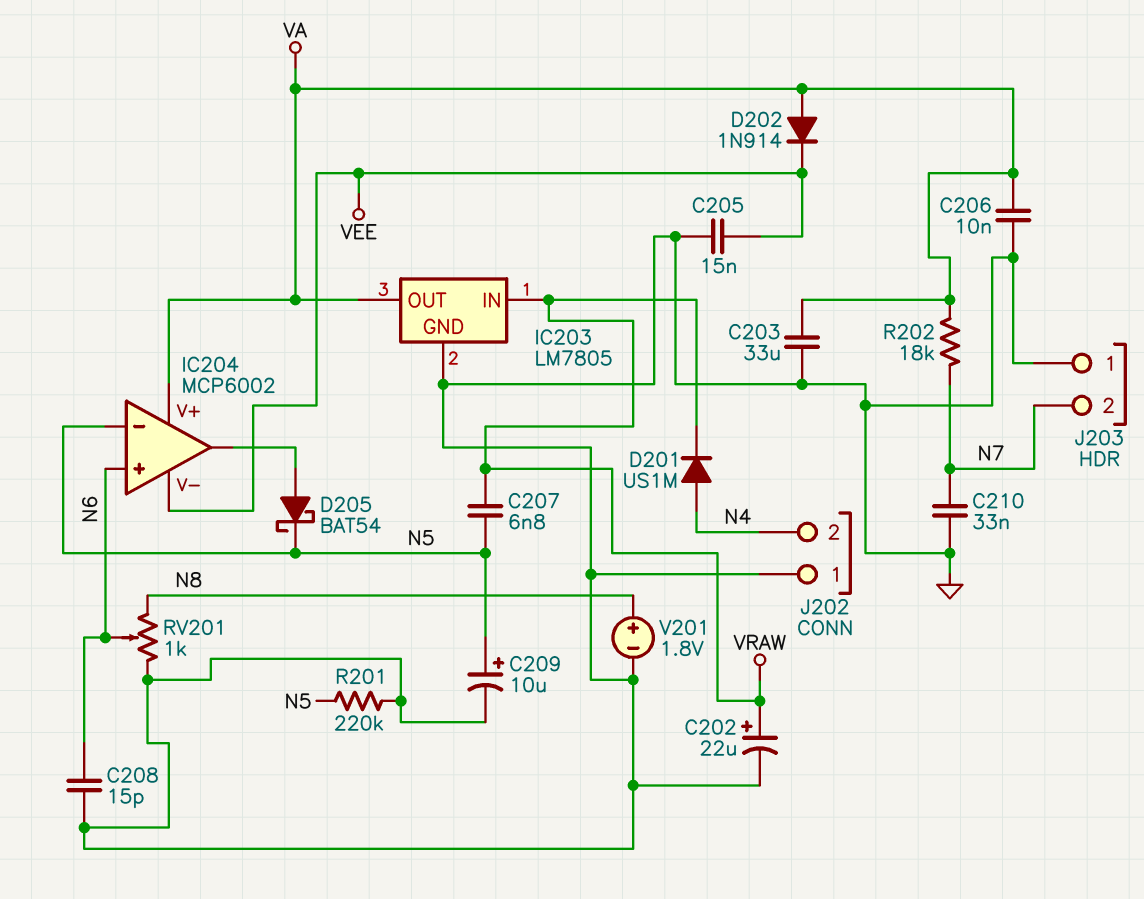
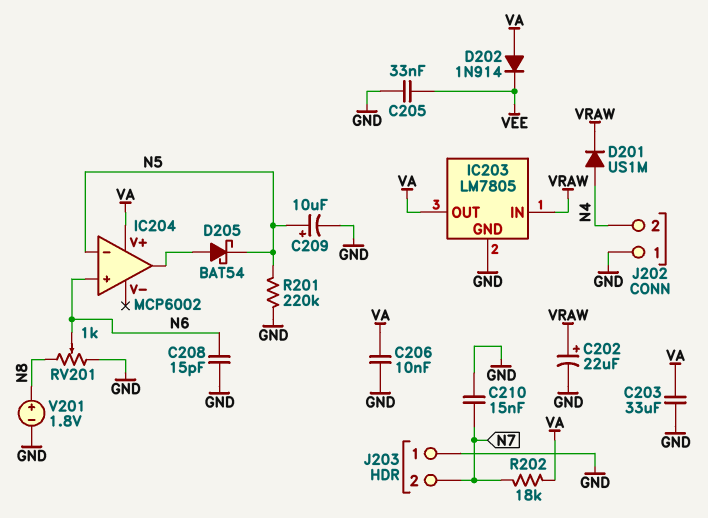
C205: 15nF (GND, VEE) -> 33nF (GND, VEE)
C207: 6.8nF (N5, VRAW) -> none
C210: 33nF (GND, N7) -> 15nF (GND, N7)
IC204 pin V-: VEE -> none

